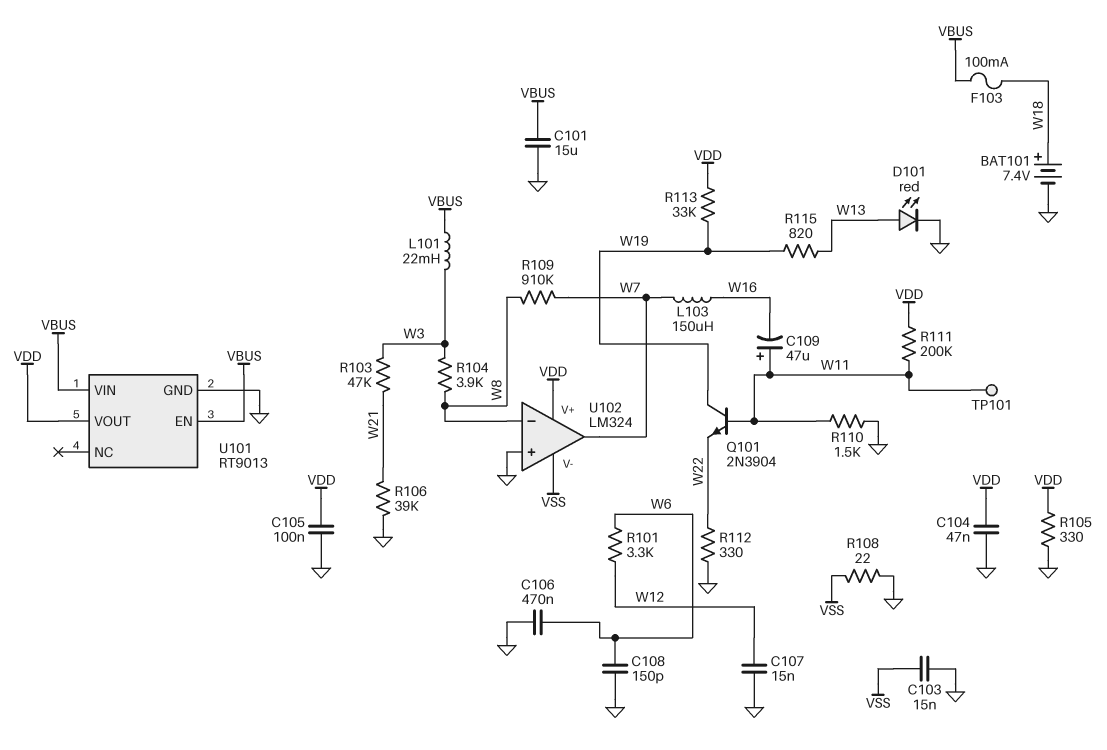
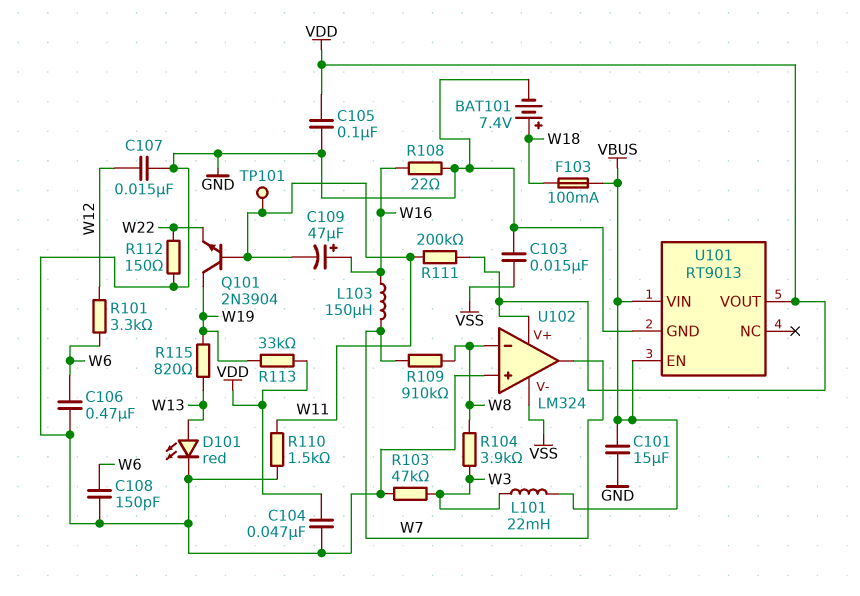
C109: 47uF (plus W11, minus W16) -> 47uF (plus W16, minus W11)
R103: 47k (W3, W21) -> 47k (GND, W3)
R105: 330 (GND, VDD) -> none
R106: 39k (GND, W21) -> none
R108: 22 (GND, VSS) -> 22 (GND, W16)
R112: 330 (GND, W22) -> 150 (GND, W22)

